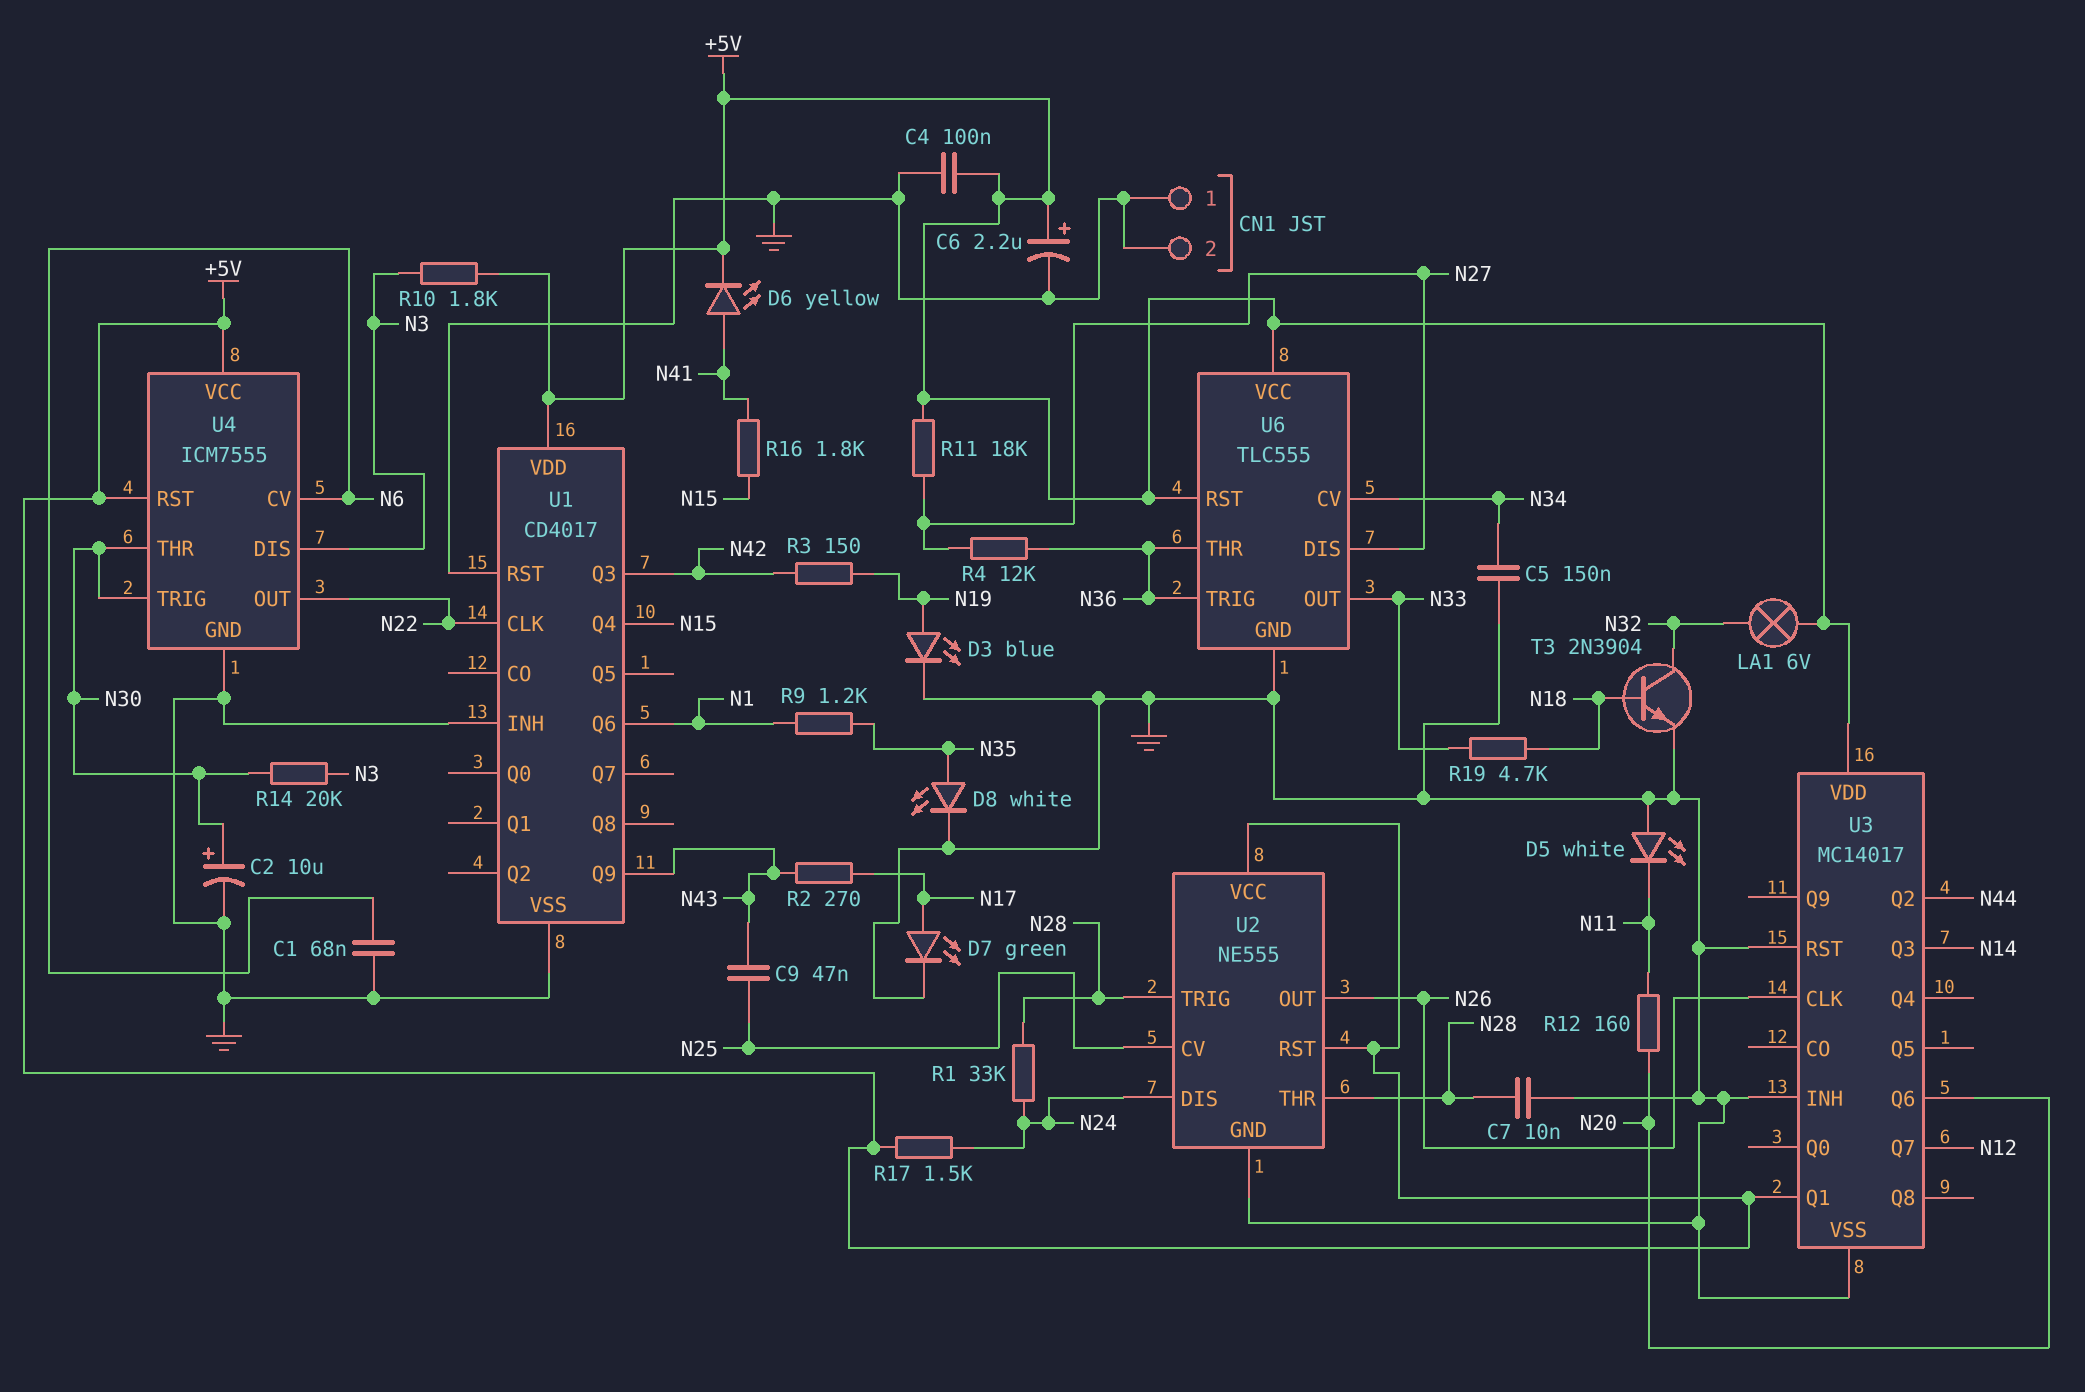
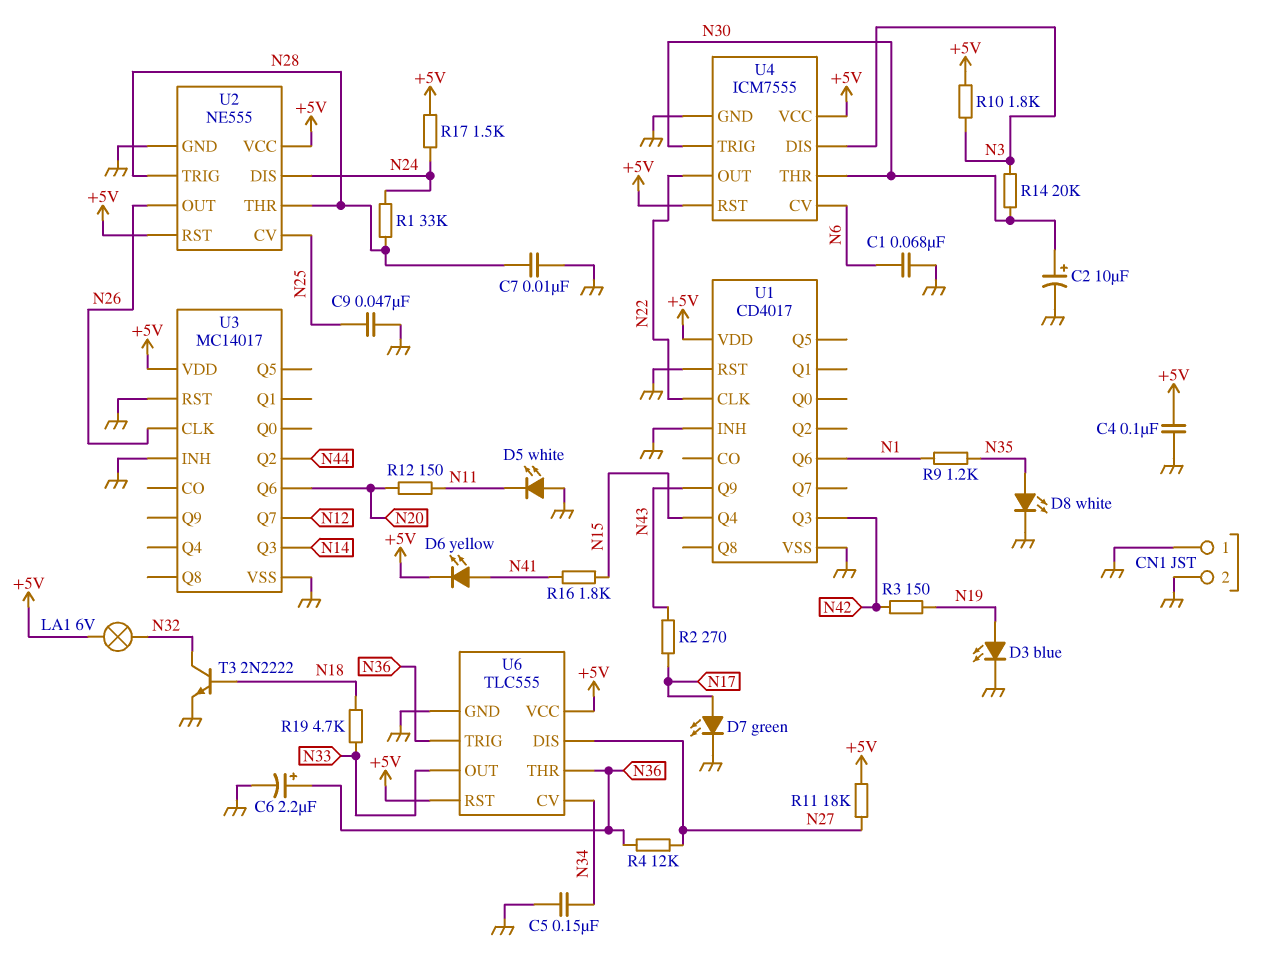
C6: 2.2uF (plus +5V, minus GND) -> 2.2uF (plus N36, minus GND)
C9: 47nF (N25, N43) -> 47nF (GND, N25)
R12: 160 (N11, N20) -> 150 (N11, N20)
T3: NPN 2N3904 (B N18, C N32, E GND) -> NPN 2N2222 (B N18, C N32, E GND)
U3 pin Q1: +5V -> none

